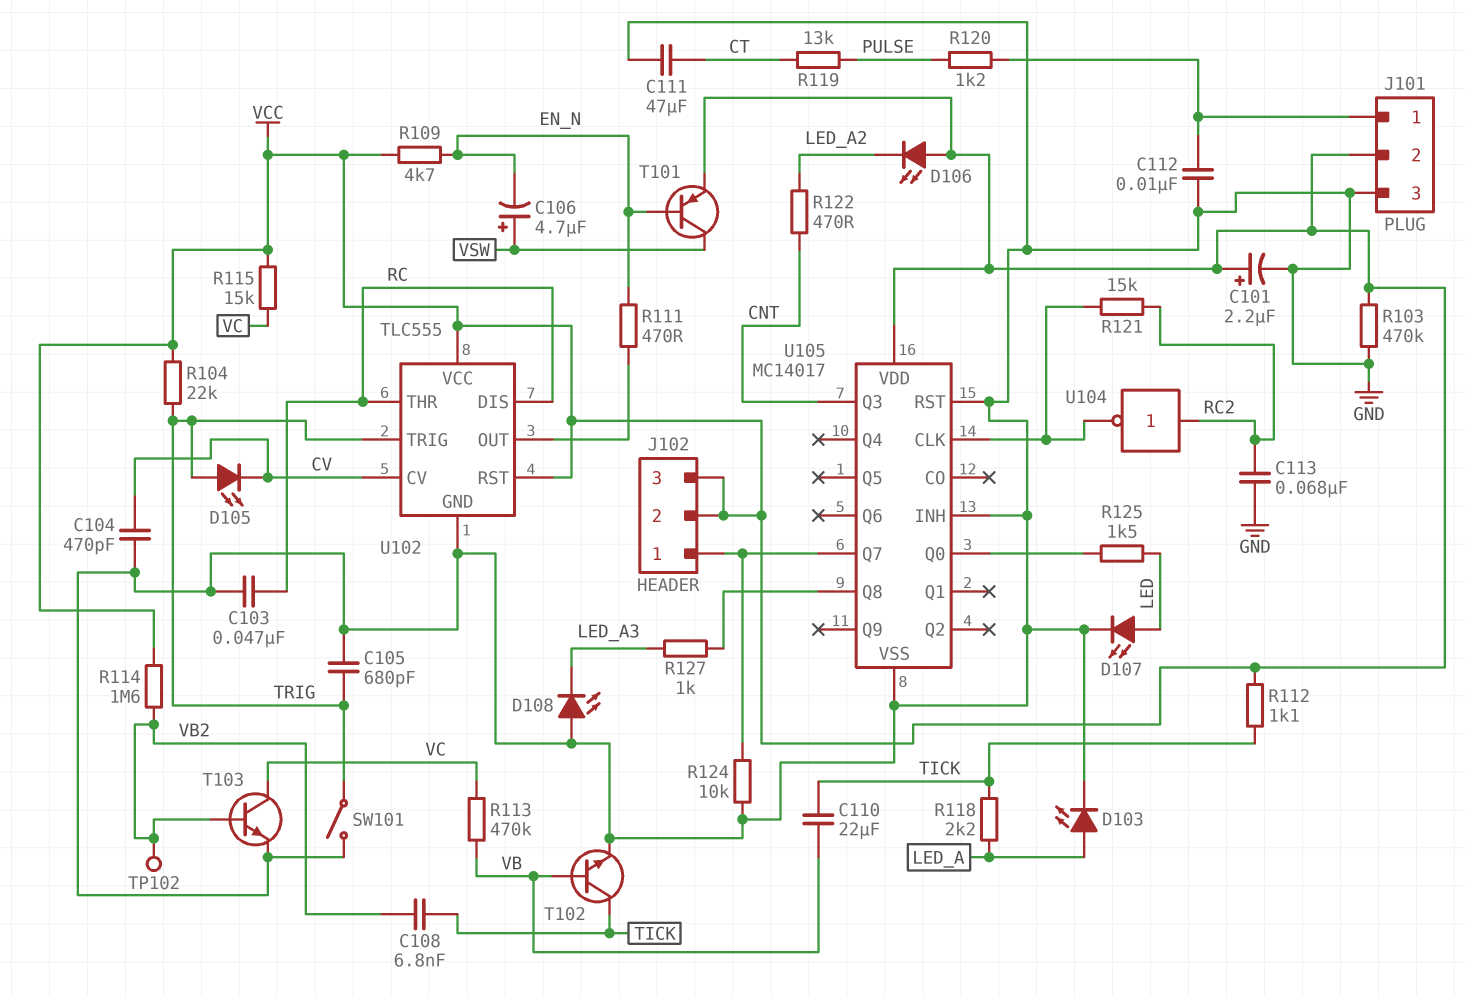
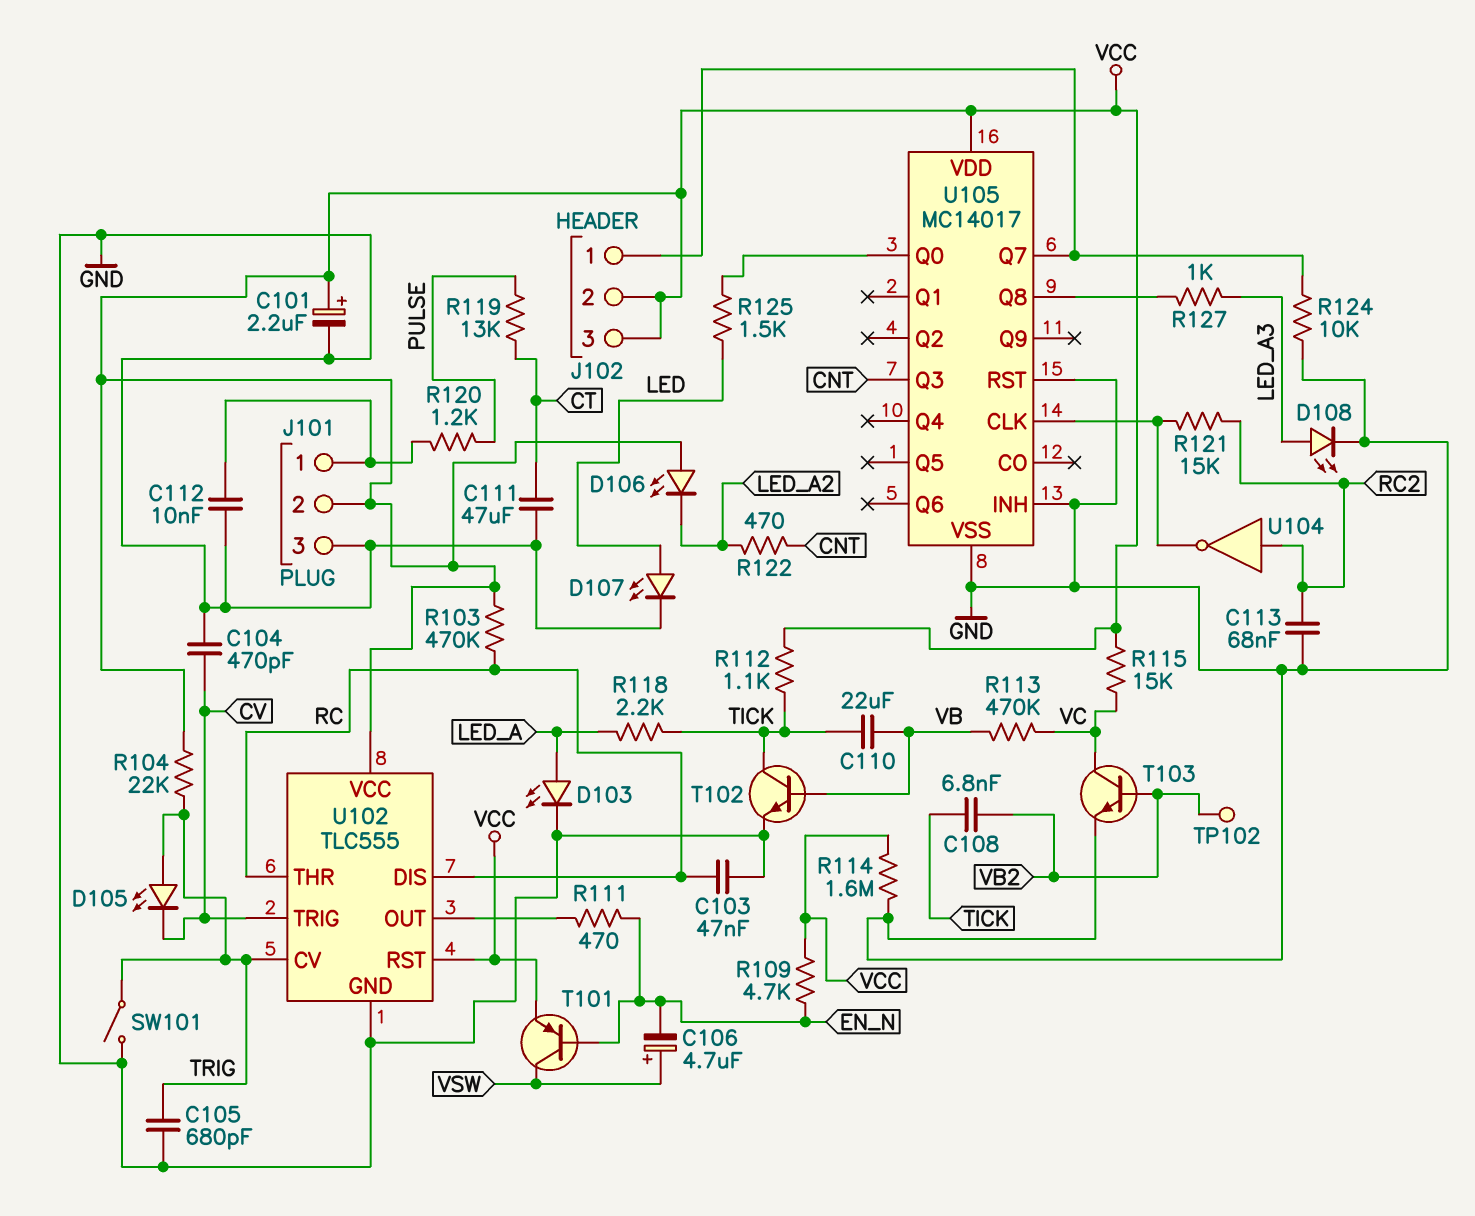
D108: LED (A GND, K LED_A3) -> LED (A LED_A3, K GND)
R103: 470k (GND, VCC) -> 470k (RC, VCC)
R114: 1.6M (VB2, VCC) -> 1.6M (GND, VCC)
U102 pin CV: CV -> TRIG
U102 pin TRIG: TRIG -> CV

